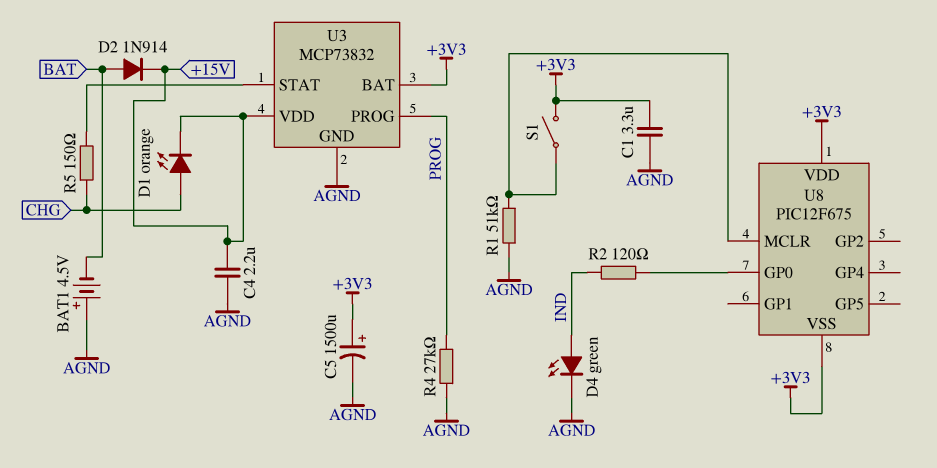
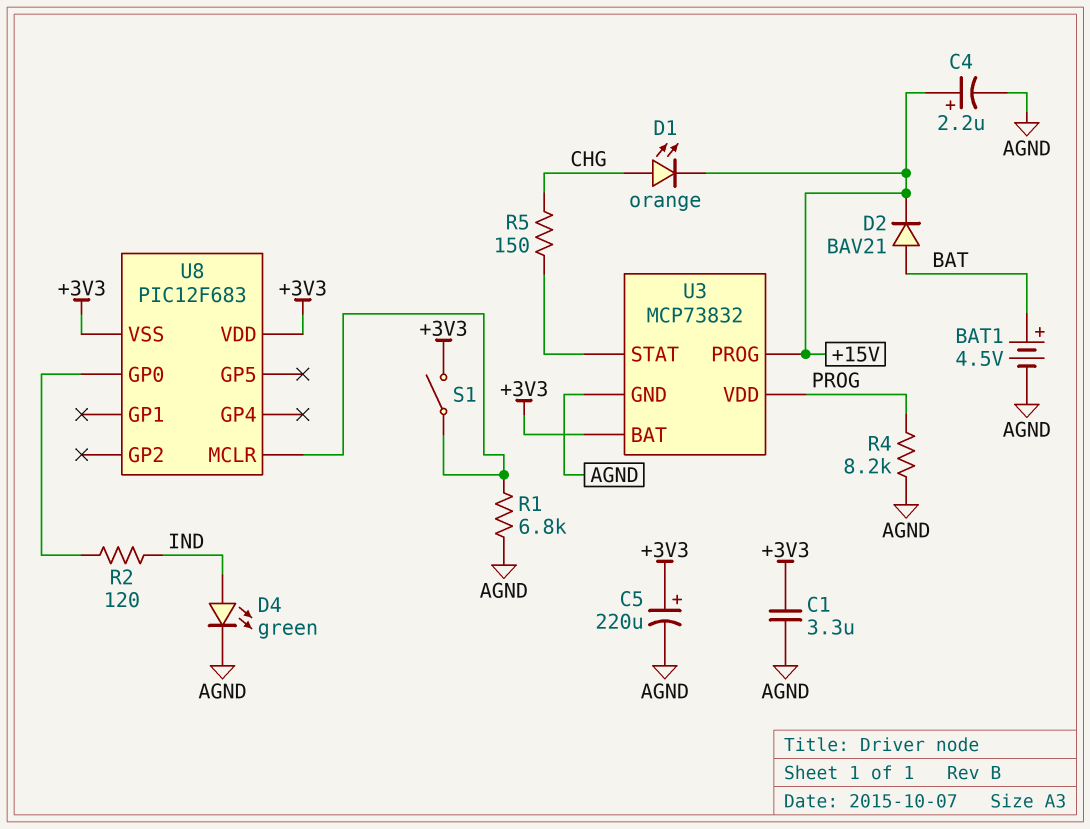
BAT1: 4.5V (plus AGND, minus BAT) -> 4.5V (plus BAT, minus AGND)
C4: 2.2uF (+15V, AGND) -> 2.2uF (plus +15V, minus AGND)
C5: 1500uF (plus +3V3, minus AGND) -> 220uF (plus +3V3, minus AGND)
D2: diode 1N914 (A BAT, K +15V) -> diode BAV21 (A BAT, K +15V)
R1: 51k (AGND, U8/MCLR) -> 6.8k (AGND, U8/MCLR)
R4: 27k (AGND, PROG) -> 8.2k (AGND, PROG)
U3 pin PROG: PROG -> +15V
U3 pin VDD: +15V -> PROG
U8: PIC12F675 -> PIC12F683

